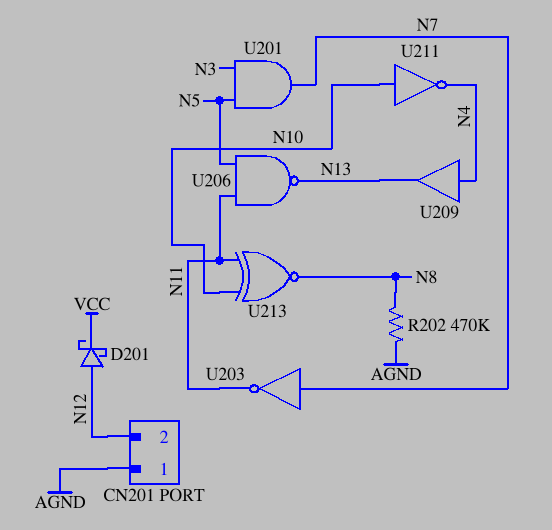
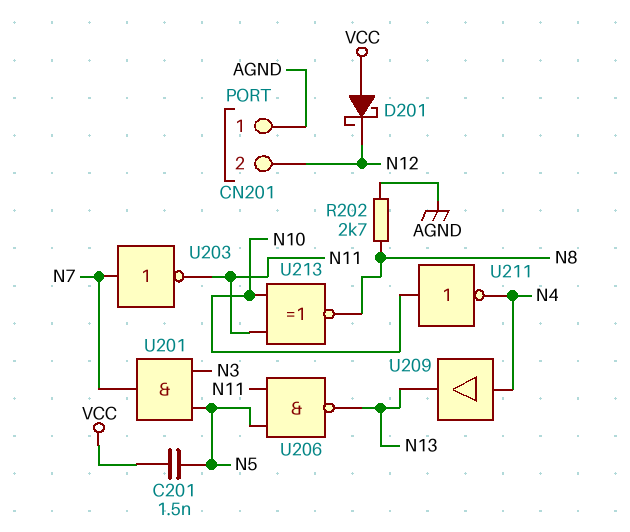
C201: none -> 1.5nF (N5, VCC)
D201: schottky (A N12, K VCC) -> schottky (A VCC, K N12)
R202: 470k (AGND, N8) -> 2.7k (AGND, N8)

